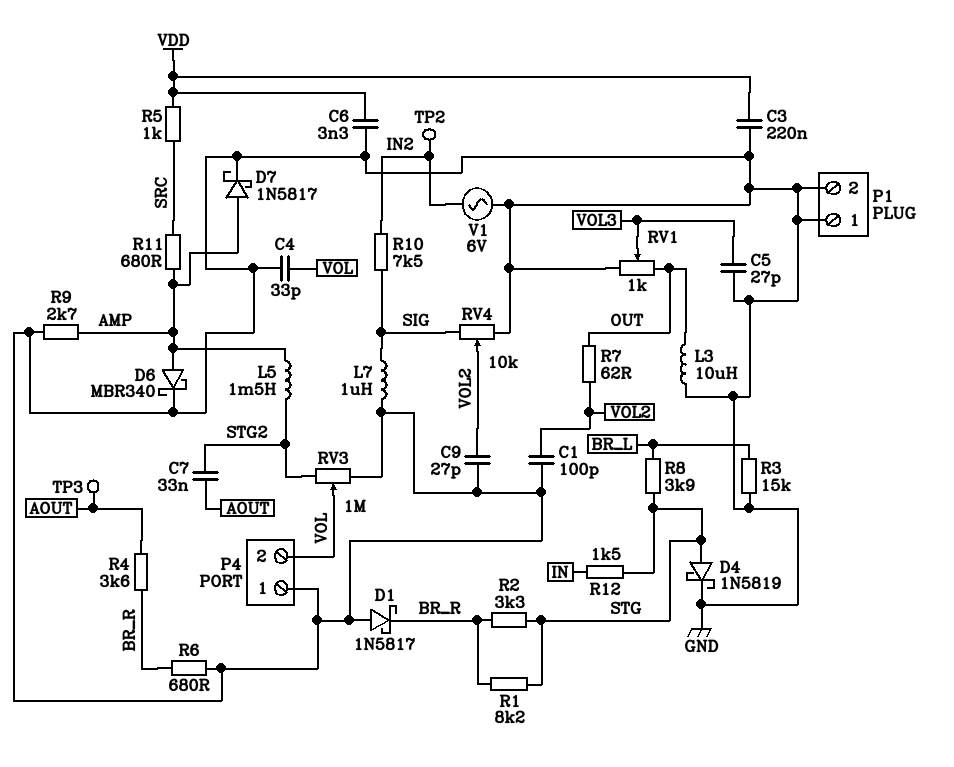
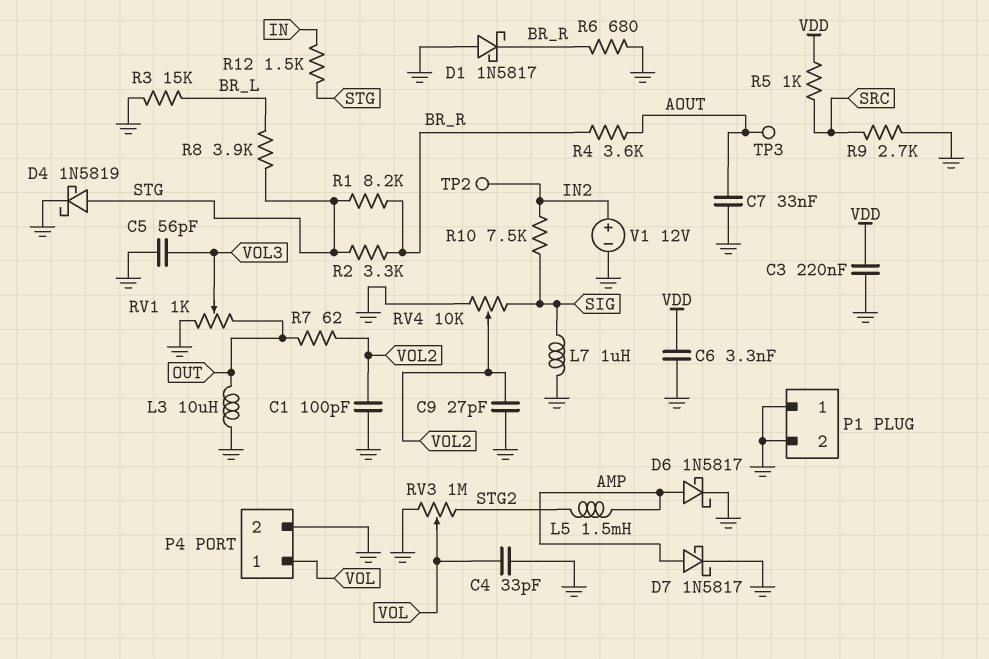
C5: 27pF (GND, VOL3) -> 56pF (GND, VOL3)
C7: 33nF (AOUT, STG2) -> 33nF (AOUT, GND)
D6: schottky MBR340 (A AMP, K GND) -> schottky 1N5817 (A AMP, K GND)
P4 pin 1: GND -> VOL
P4 pin 2: VOL -> GND
R9: 2.7k (AMP, GND) -> 2.7k (GND, SRC)
R11: 680 (AMP, SRC) -> none
V1: AC 6V (GND, IN2) -> 12V (plus IN2, minus GND)

